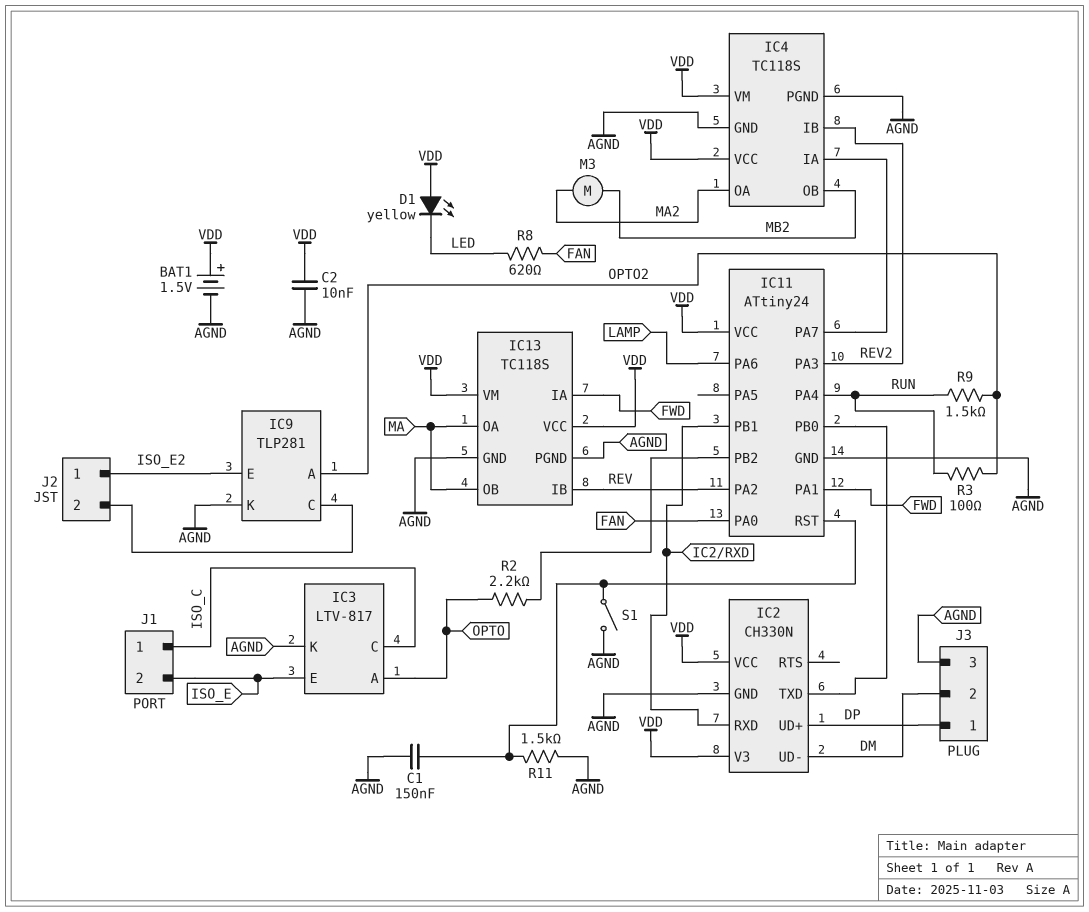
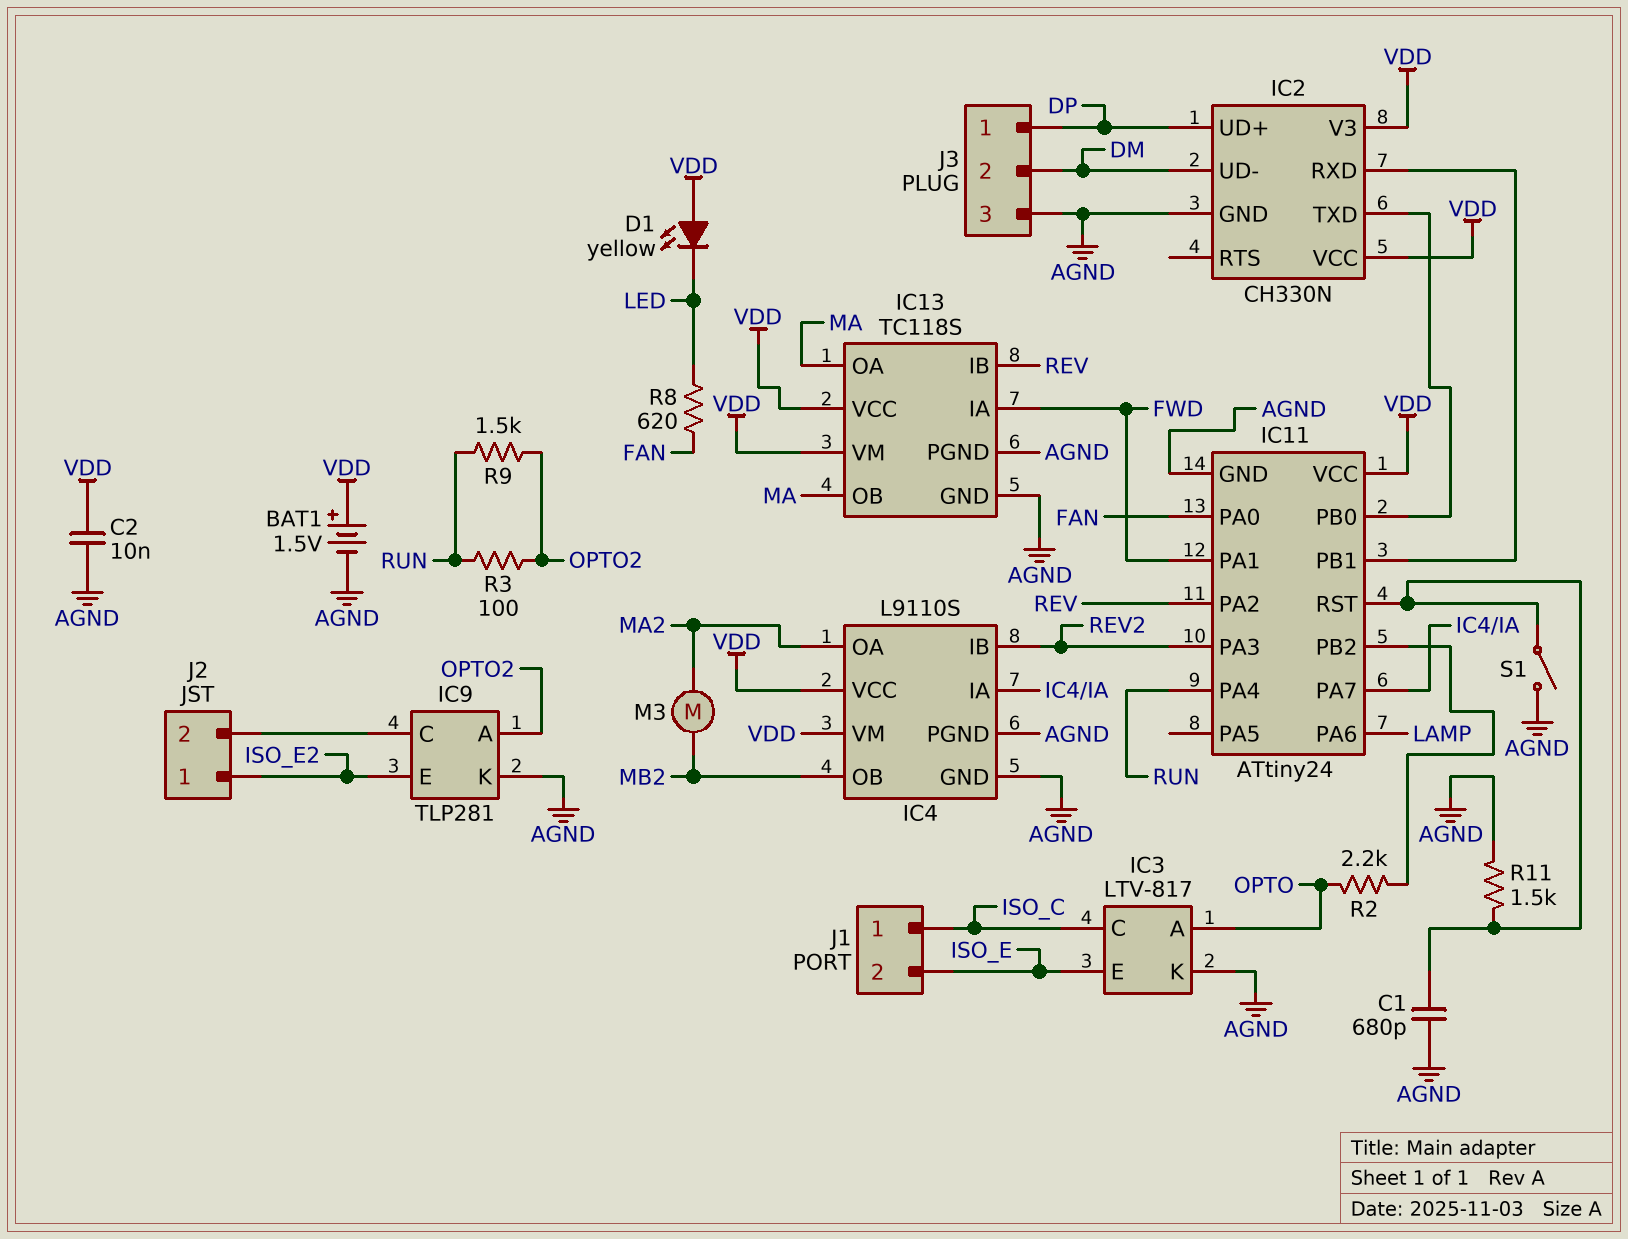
C1: 150nF (AGND, IC11/RST) -> 680pF (AGND, IC11/RST)
IC4: TC118S -> L9110S

